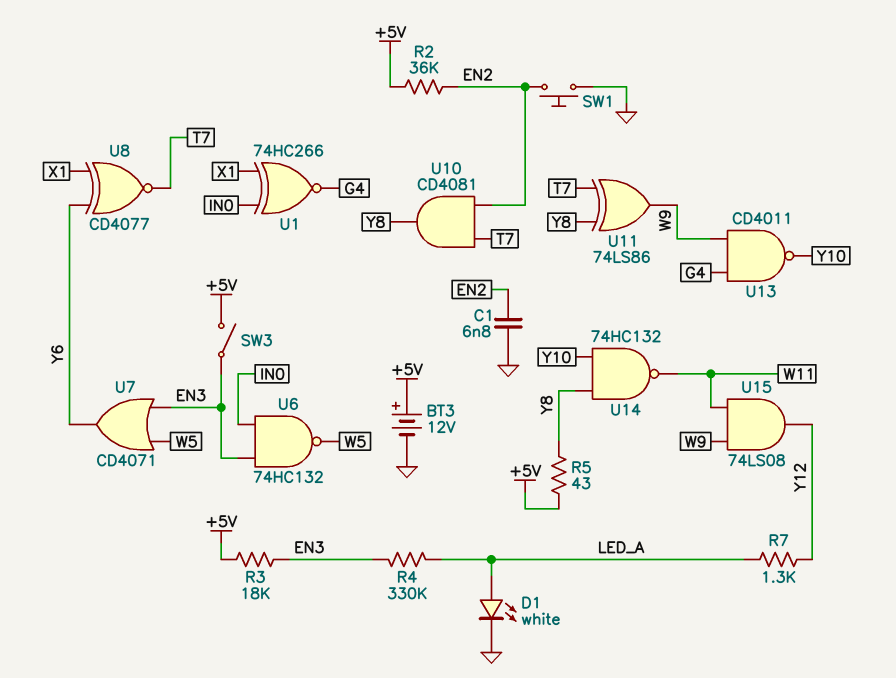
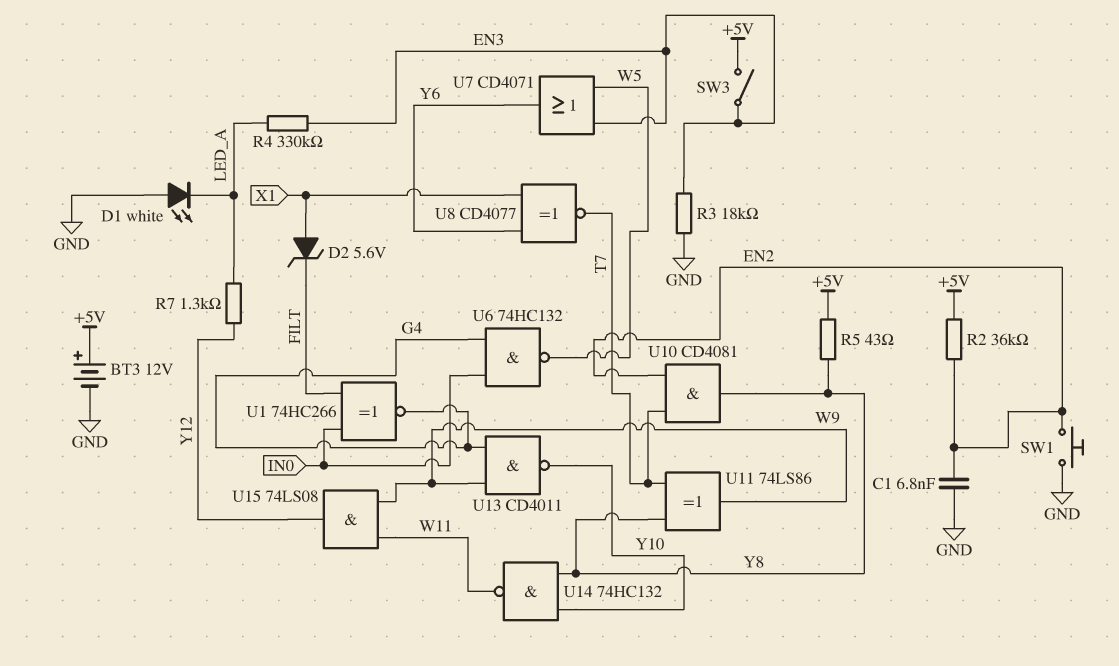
D1: LED white (A LED_A, K GND) -> LED white (A GND, K LED_A)
D2: none -> zener 5.6V (A X1, K FILT)
R3: 18k (+5V, EN3) -> 18k (EN3, GND)
U1: XNOR 74HC266 (in IN0, in X1, out G4) -> XNOR 74HC266 (in FILT, in IN0, out G4)
U6: NAND 74HC132 (in EN3, in IN0, out W5) -> NAND 74HC132 (in G4, in IN0, out W5)

